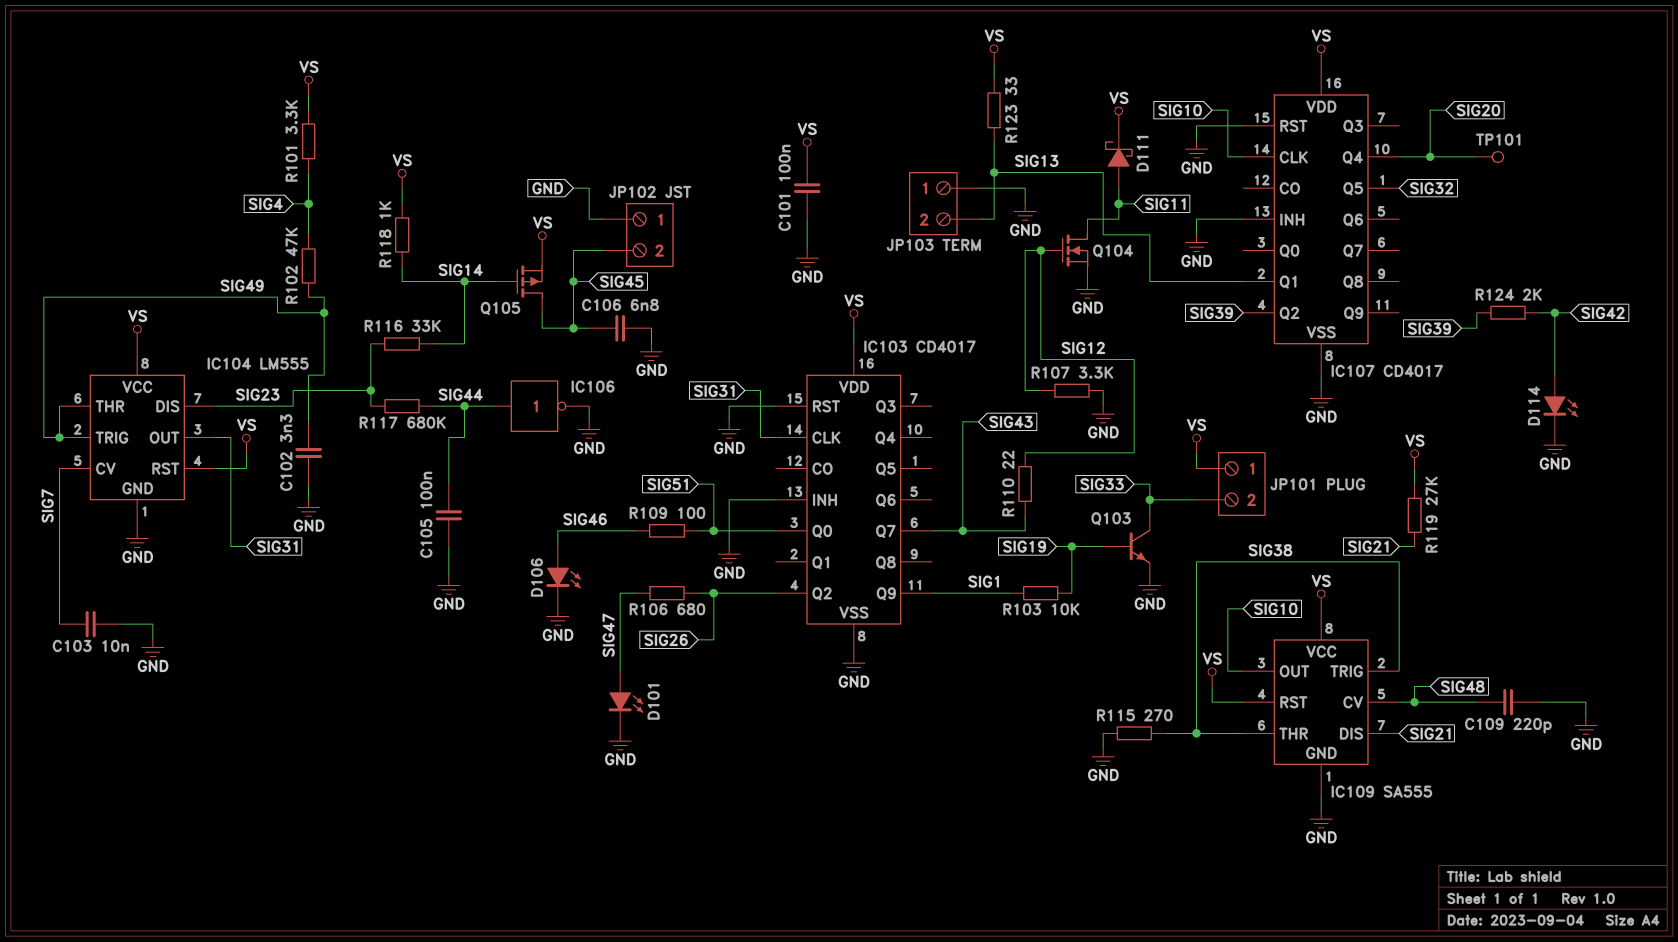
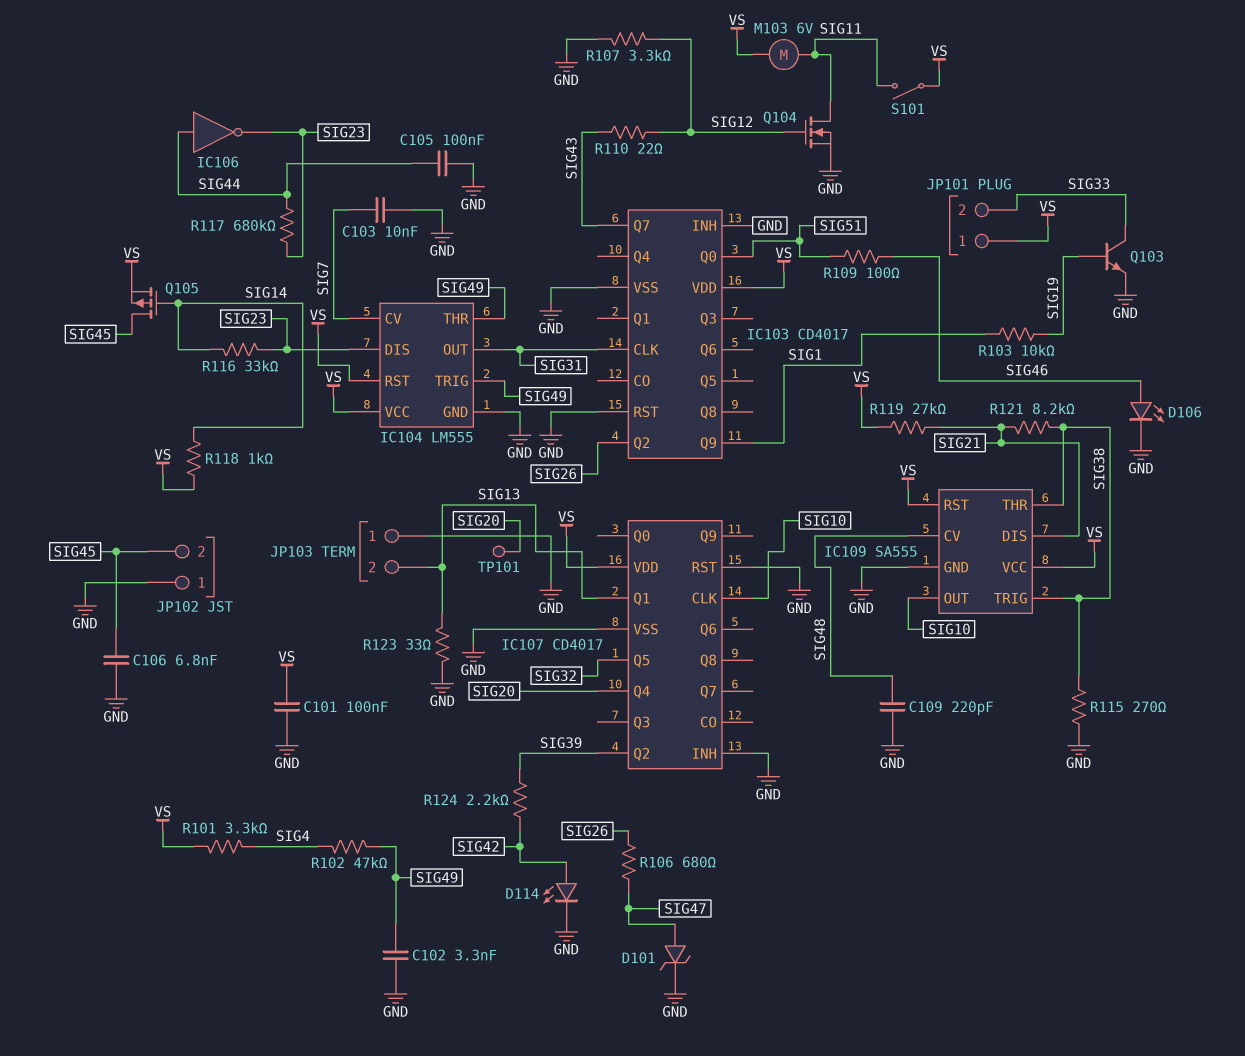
D101: LED (A SIG47, K GND) -> zener (A SIG47, K GND)
D111: schottky (A SIG11, K VS) -> none
IC106: NOT (in SIG44, out GND) -> NOT (in SIG44, out SIG23)
M103: none -> motor 6V (SIG11, VS)
R121: none -> 8.2k (SIG21, SIG38)
R123: 33 (SIG13, VS) -> 33 (GND, SIG13)
R124: 2k (SIG39, SIG42) -> 2.2k (SIG39, SIG42)
S101: none -> switch (SIG11, VS)

